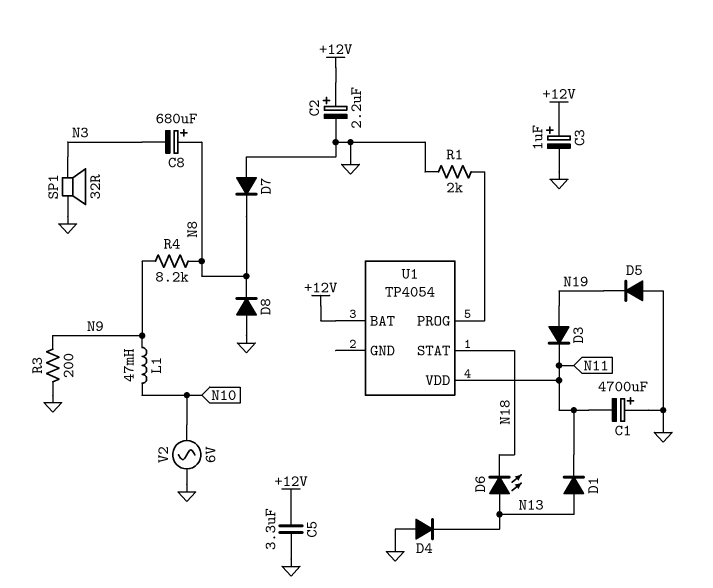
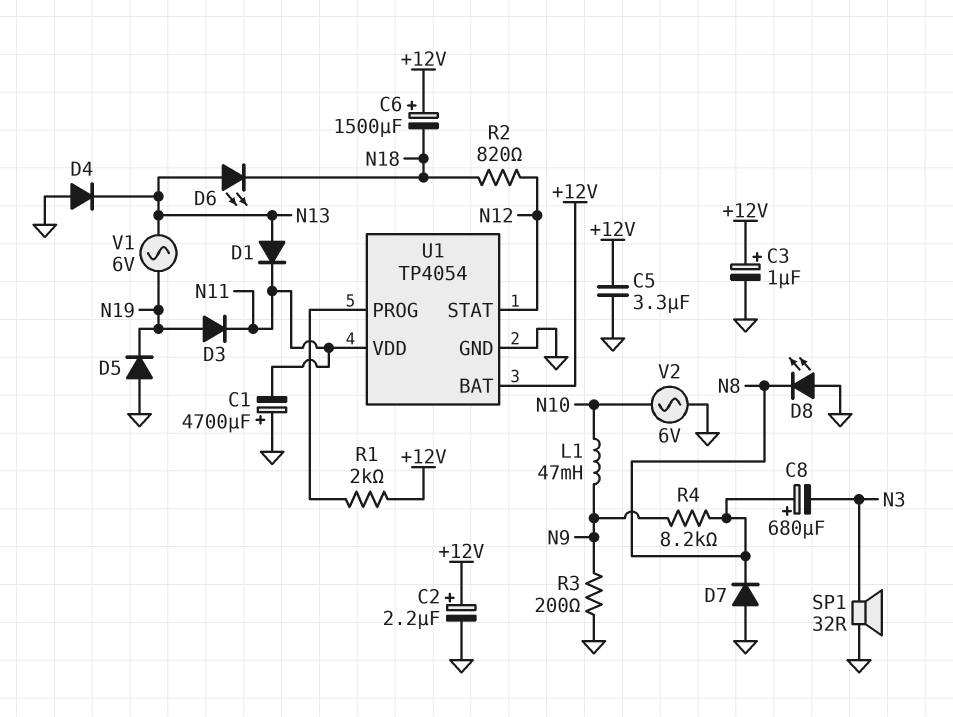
C6: none -> 1500uF (plus +12V, minus N18)
D8: diode (A GND, K N8) -> LED (A GND, K N8)
R1: 2k (GND, U1/PROG) -> 2k (+12V, U1/PROG)
R2: none -> 820 (N12, N18)
U1 pin GND: none -> GND
U1 pin STAT: N18 -> N12
V1: none -> AC 6V (N13, N19)

